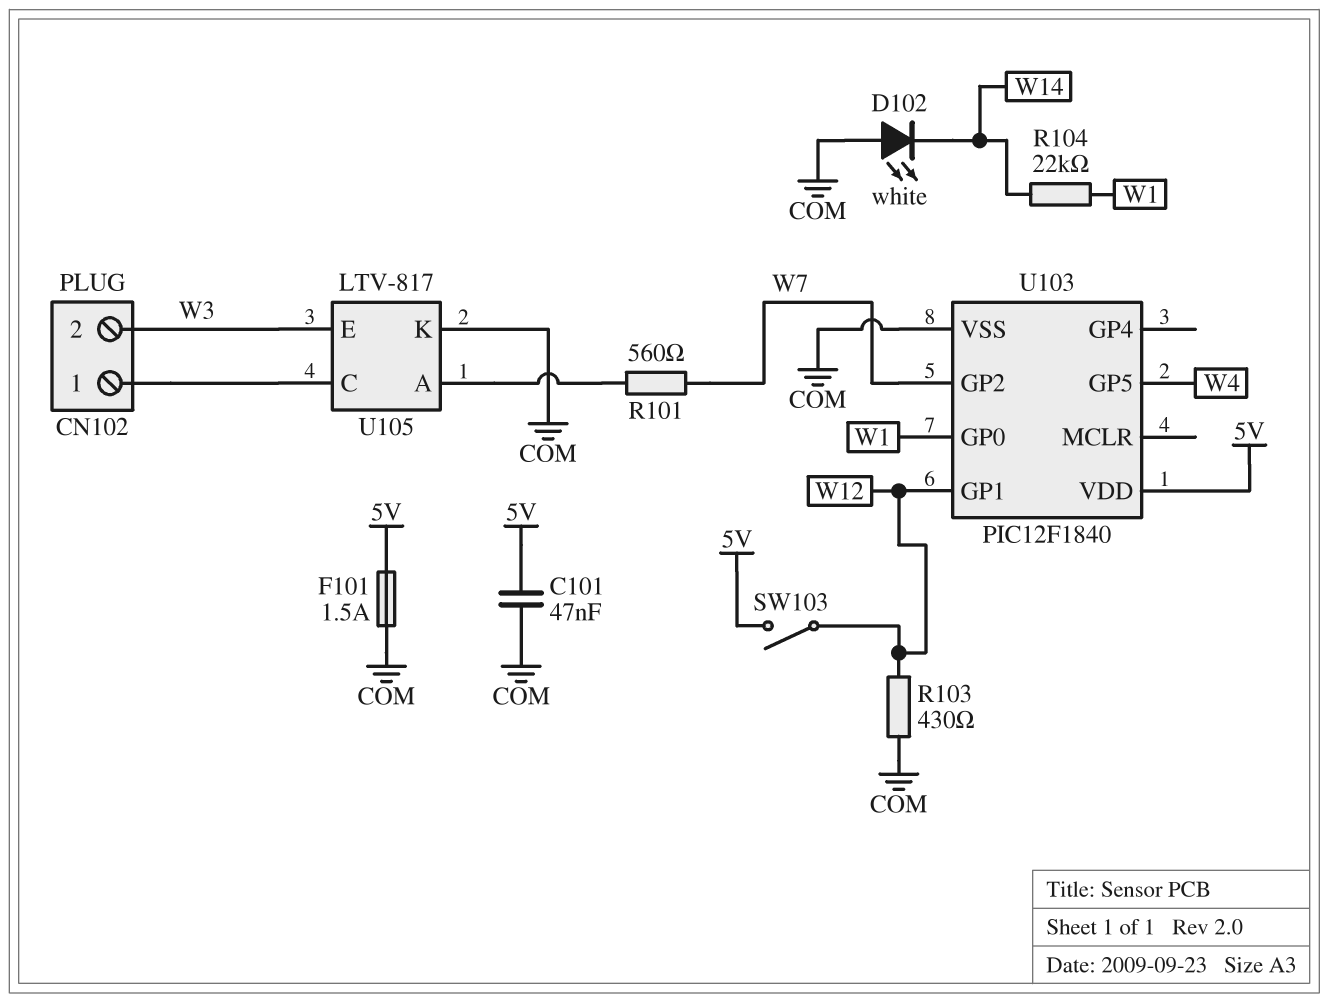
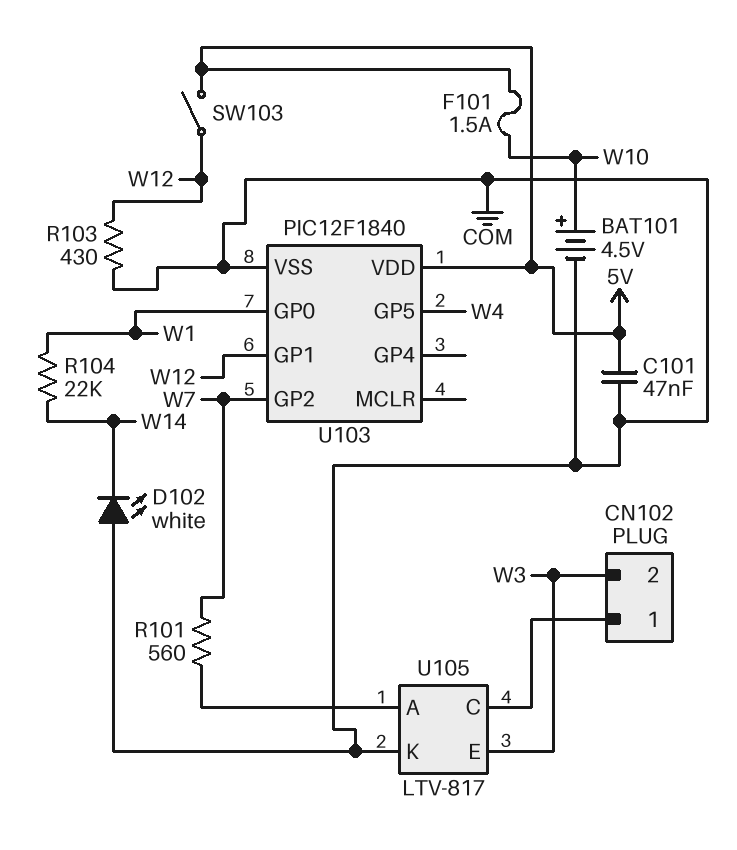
BAT101: none -> 4.5V (plus W10, minus COM)
F101: 1.5A (5V, COM) -> 1.5A (5V, W10)

